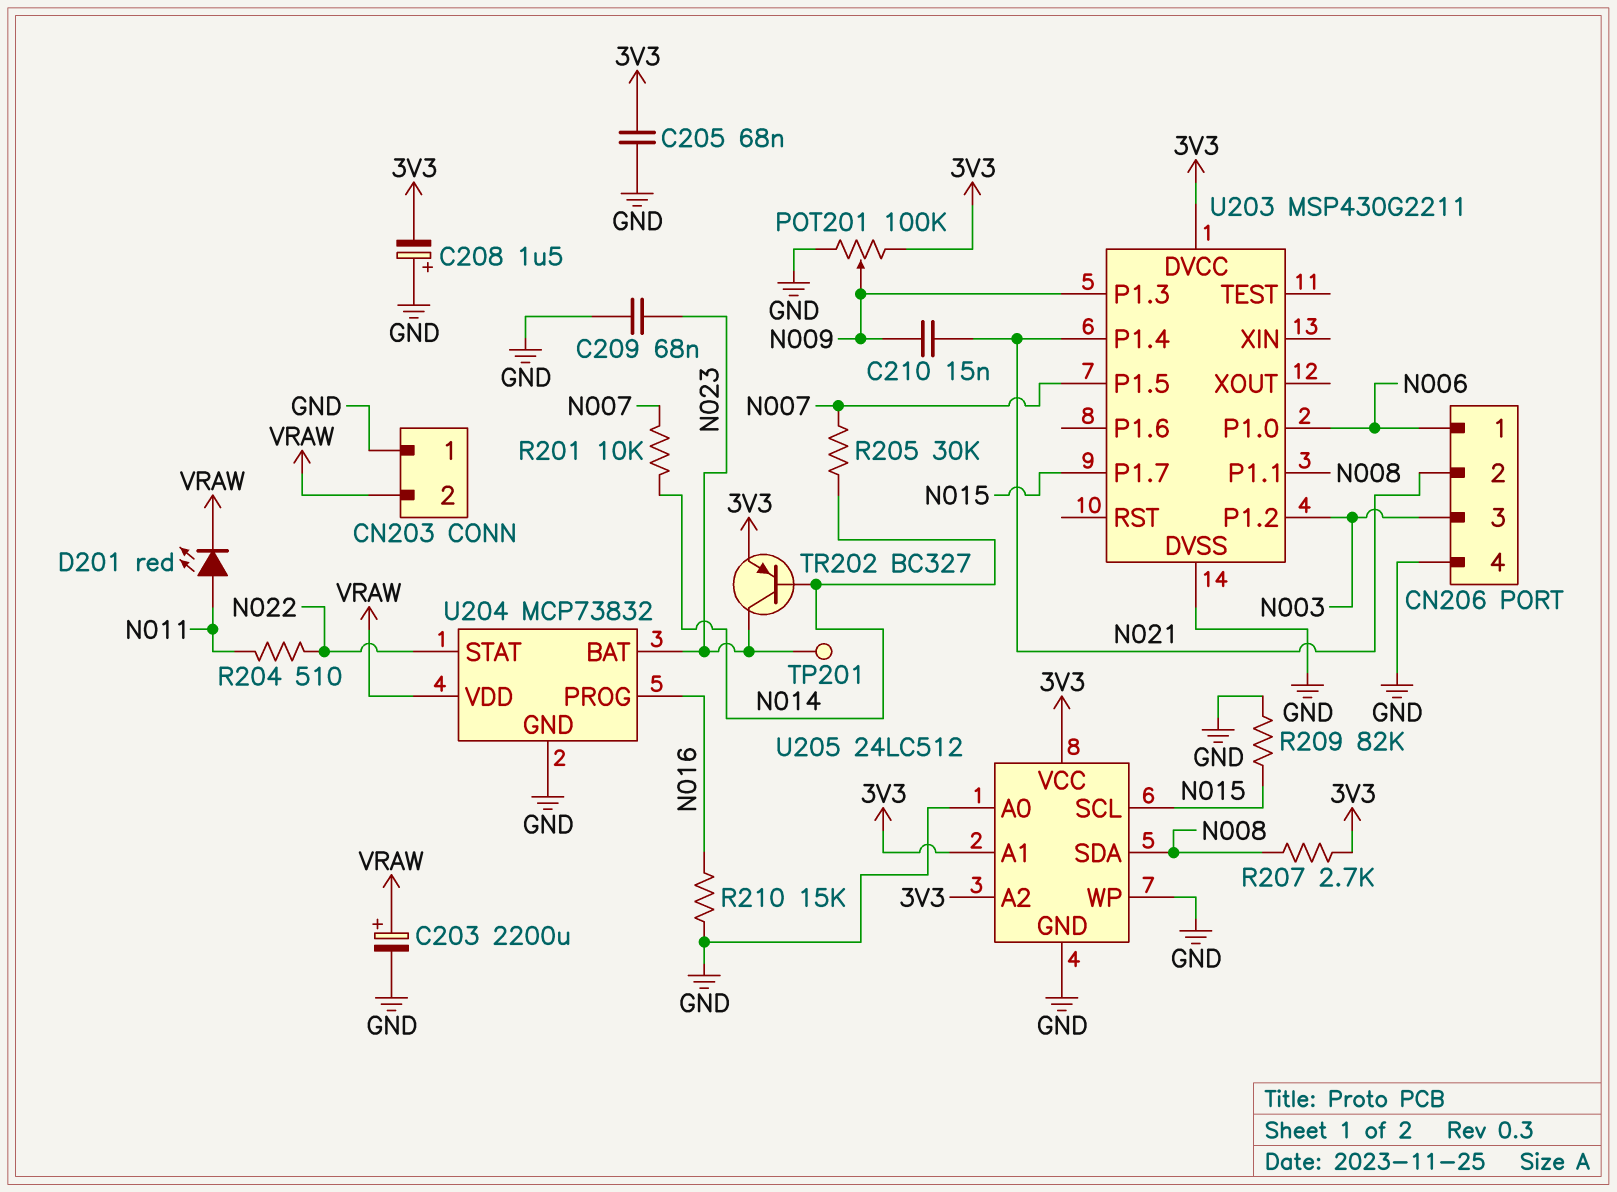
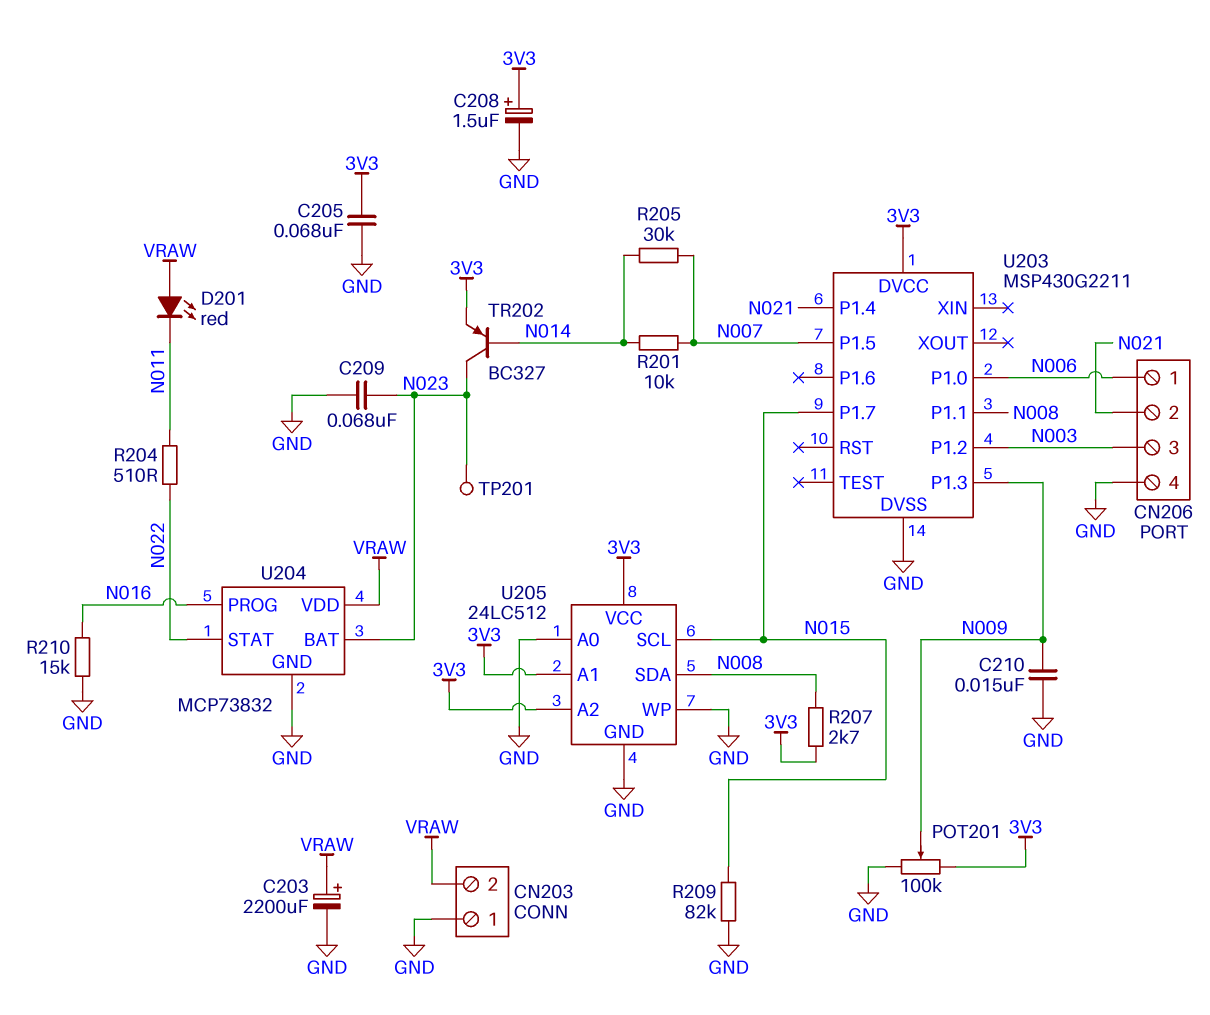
C208: 1.5uF (plus GND, minus 3V3) -> 1.5uF (plus 3V3, minus GND)
C210: 15nF (N009, N021) -> 15nF (GND, N009)
D201: LED red (A N011, K VRAW) -> LED red (A VRAW, K N011)

